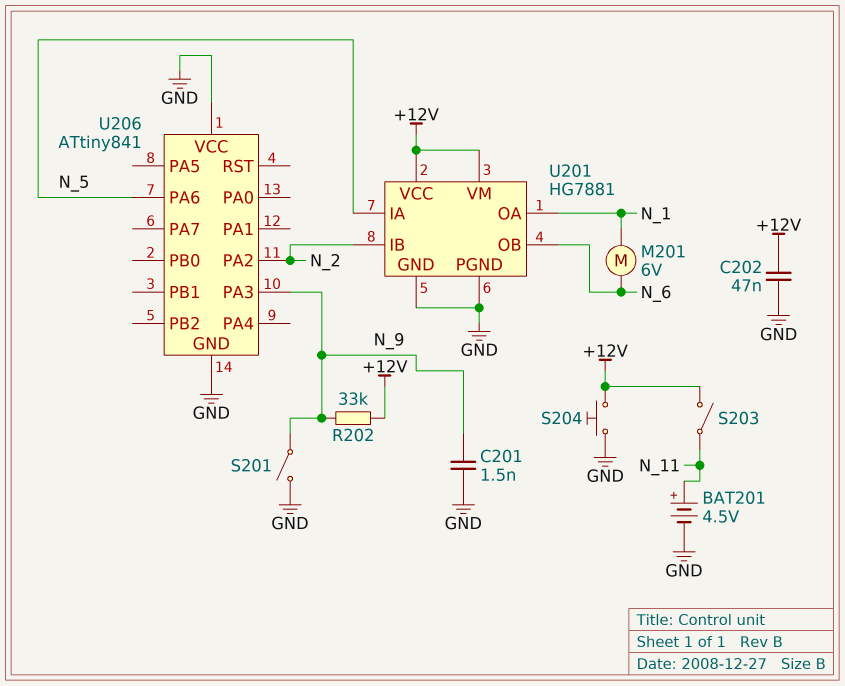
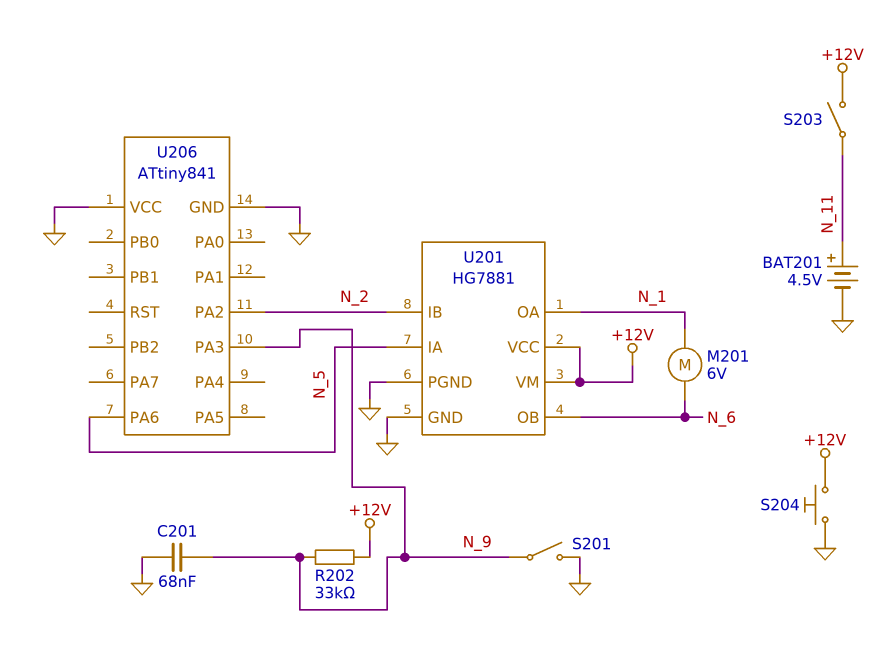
C201: 1.5nF (GND, N_9) -> 68nF (GND, N_9)
C202: 47nF (+12V, GND) -> none

